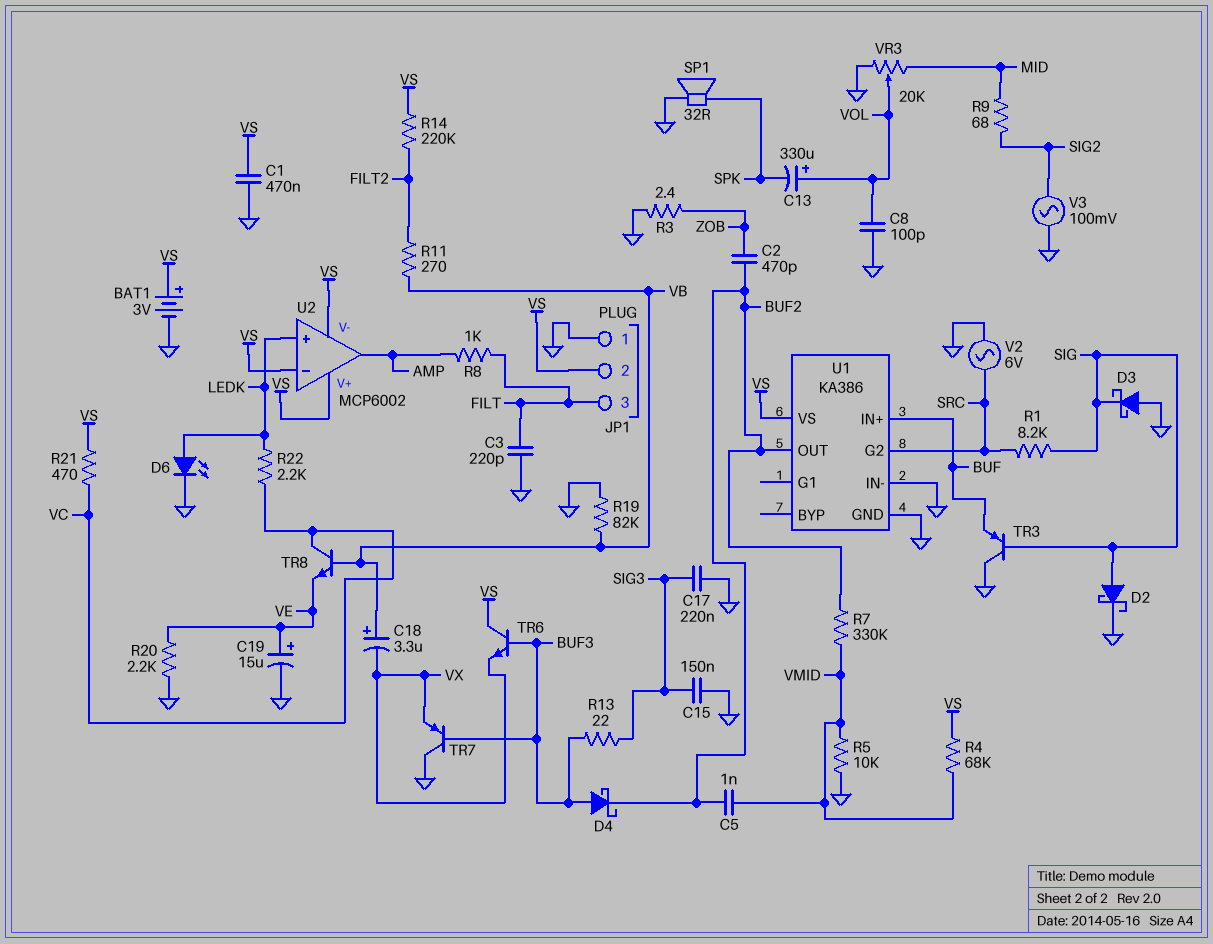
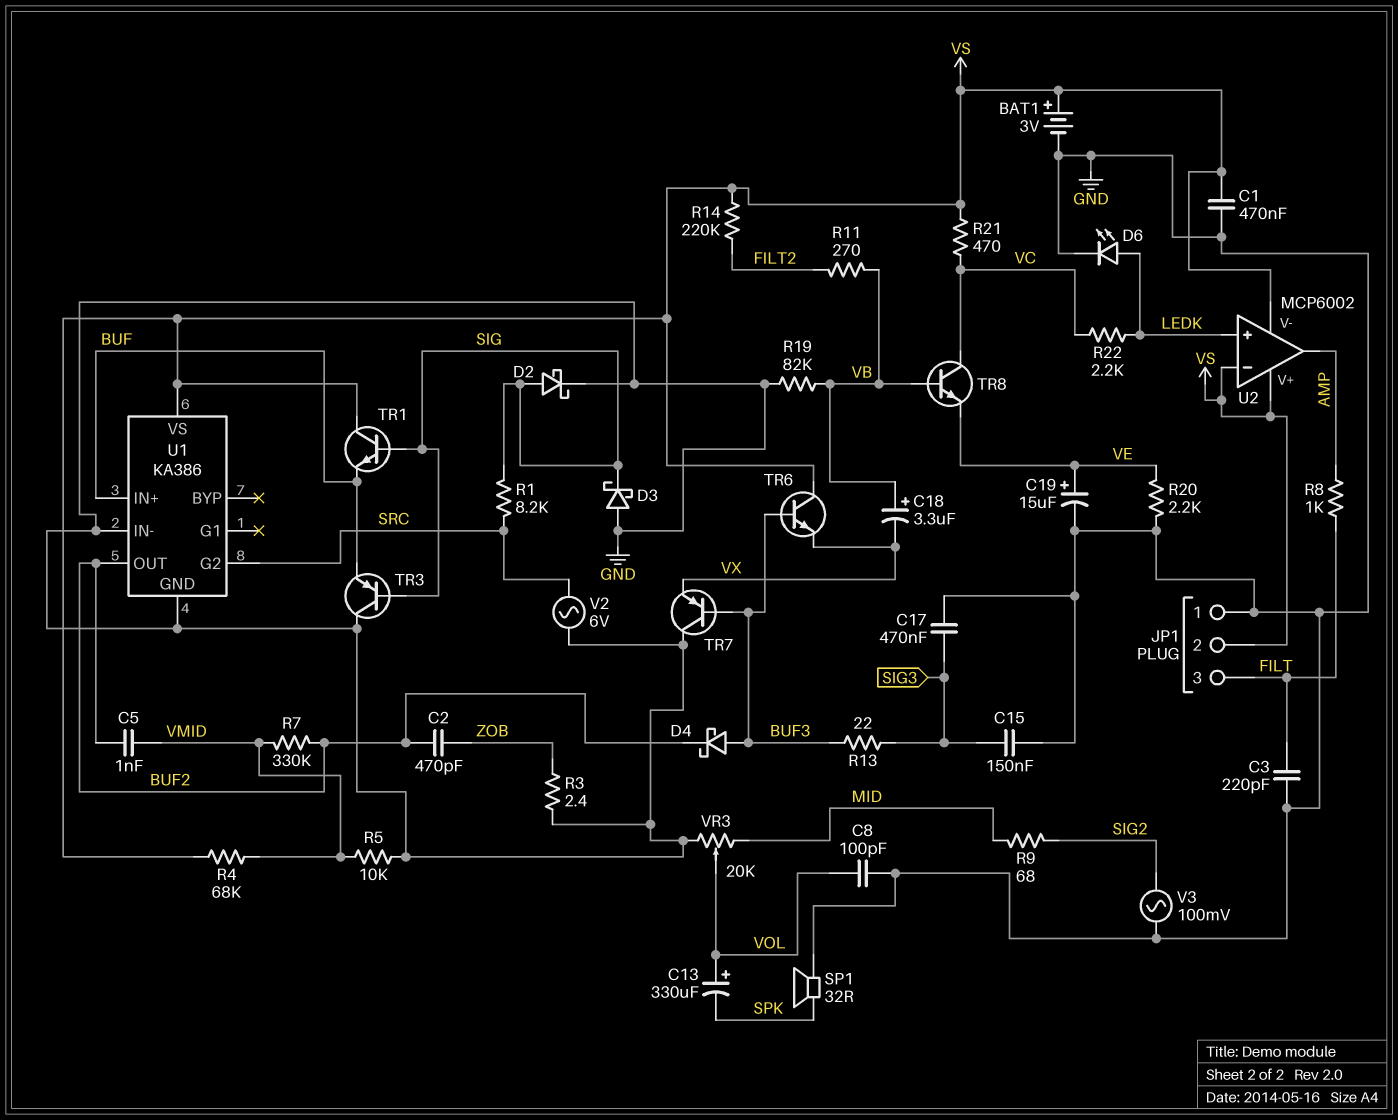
C17: 220nF (GND, SIG3) -> 470nF (GND, SIG3)
TR1: none -> NPN (B SIG, C VS, E BUF)

